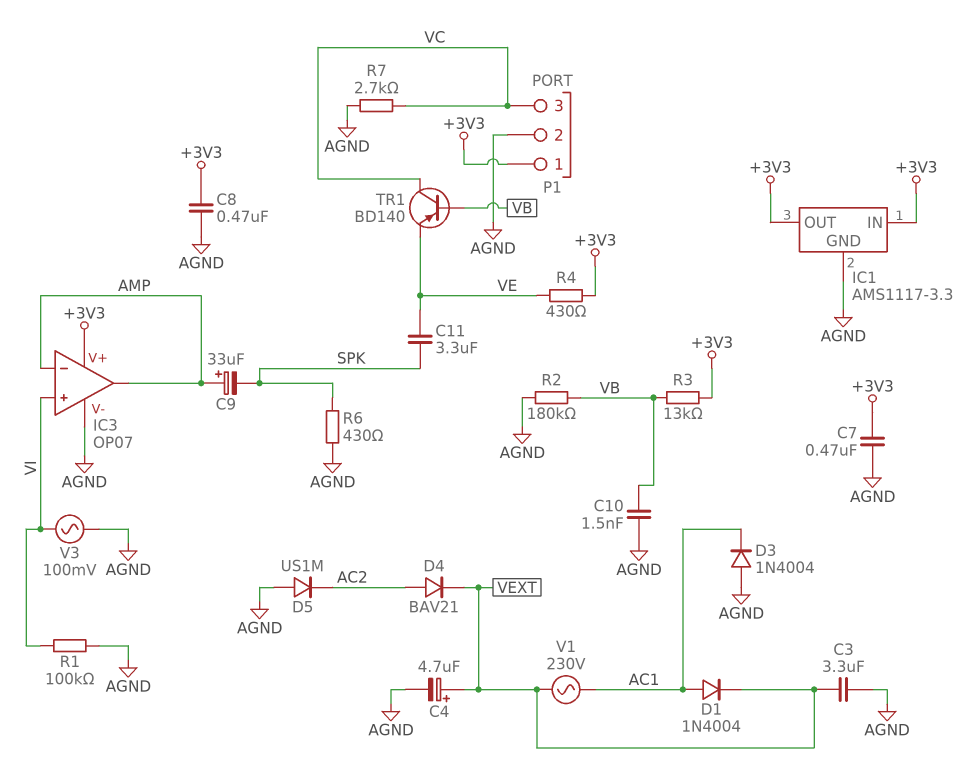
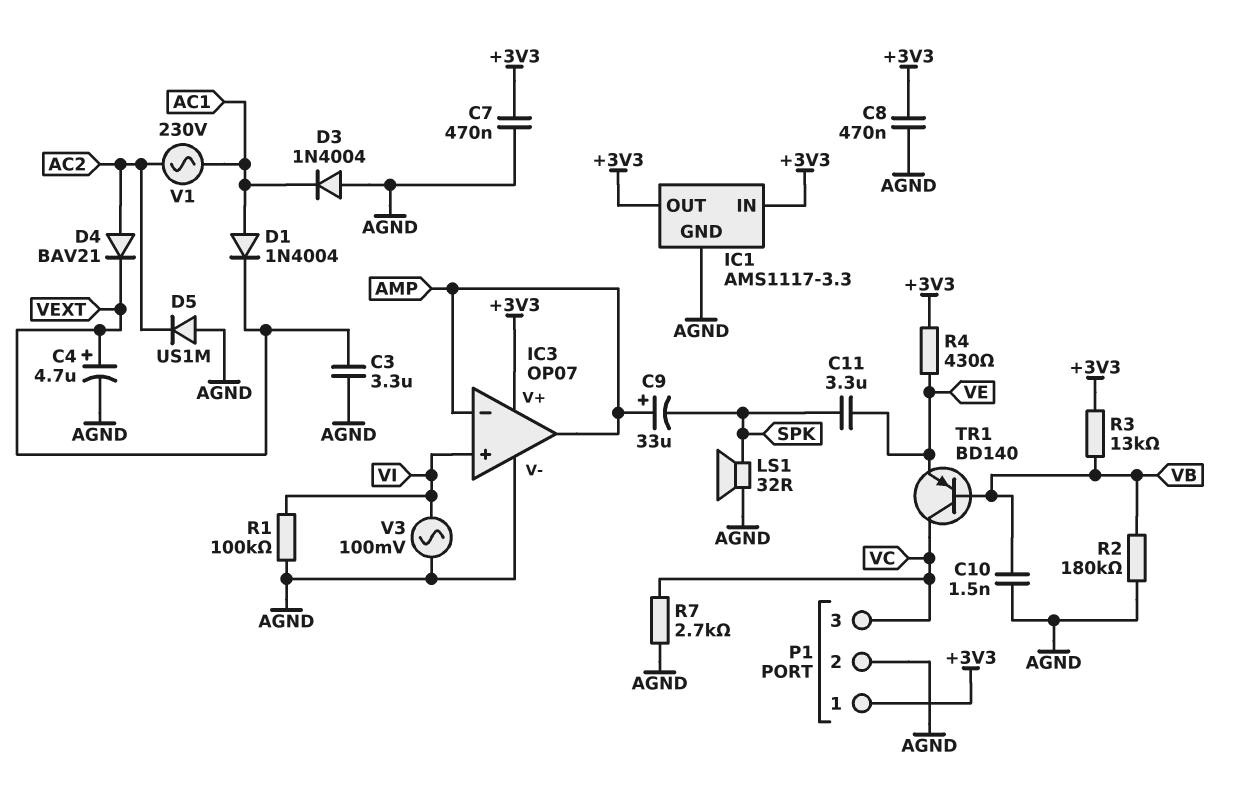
LS1: none -> speaker 32R (AGND, SPK)
R6: 430 (AGND, SPK) -> none
V1: AC 230V (AC1, VEXT) -> AC 230V (AC1, AC2)

